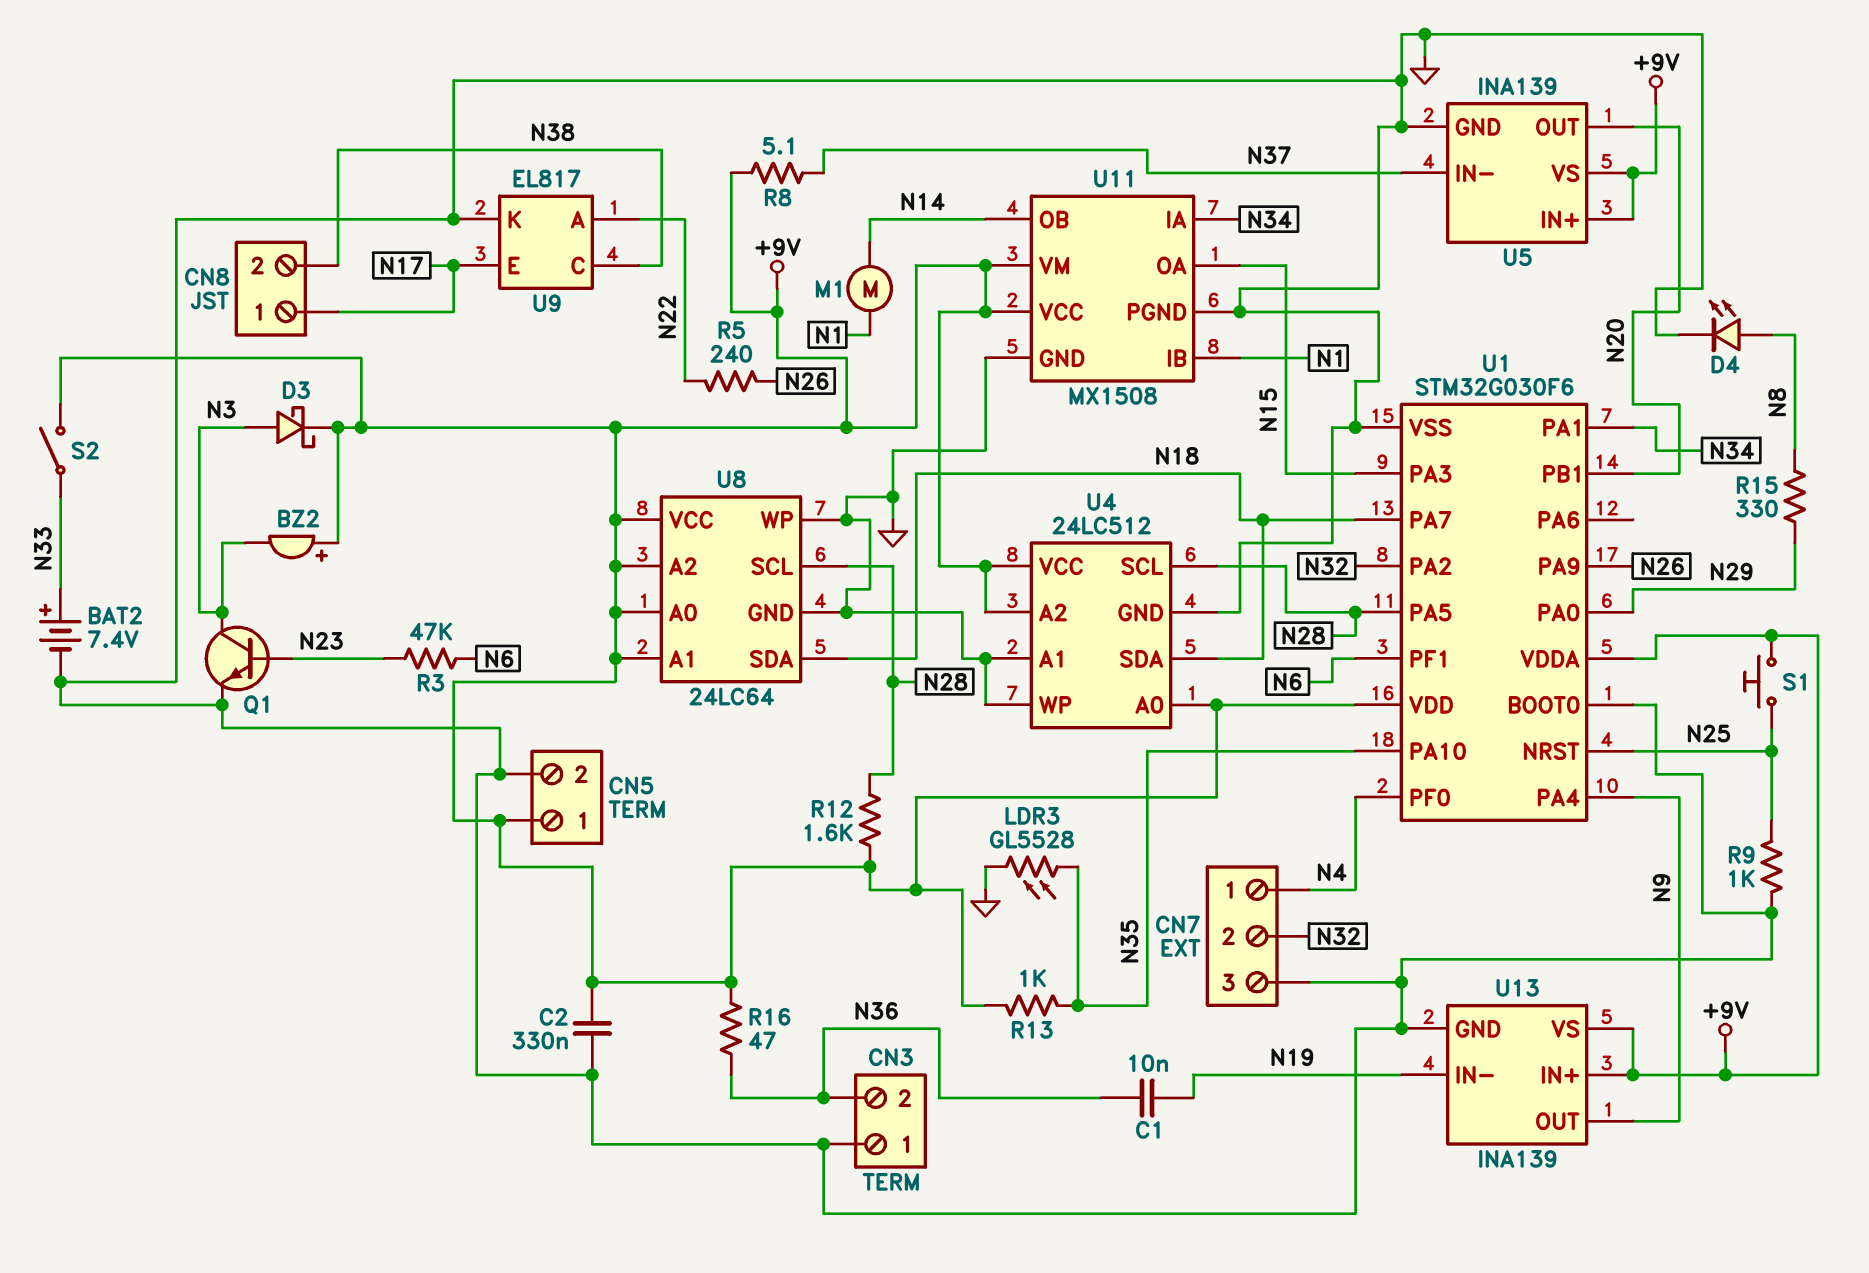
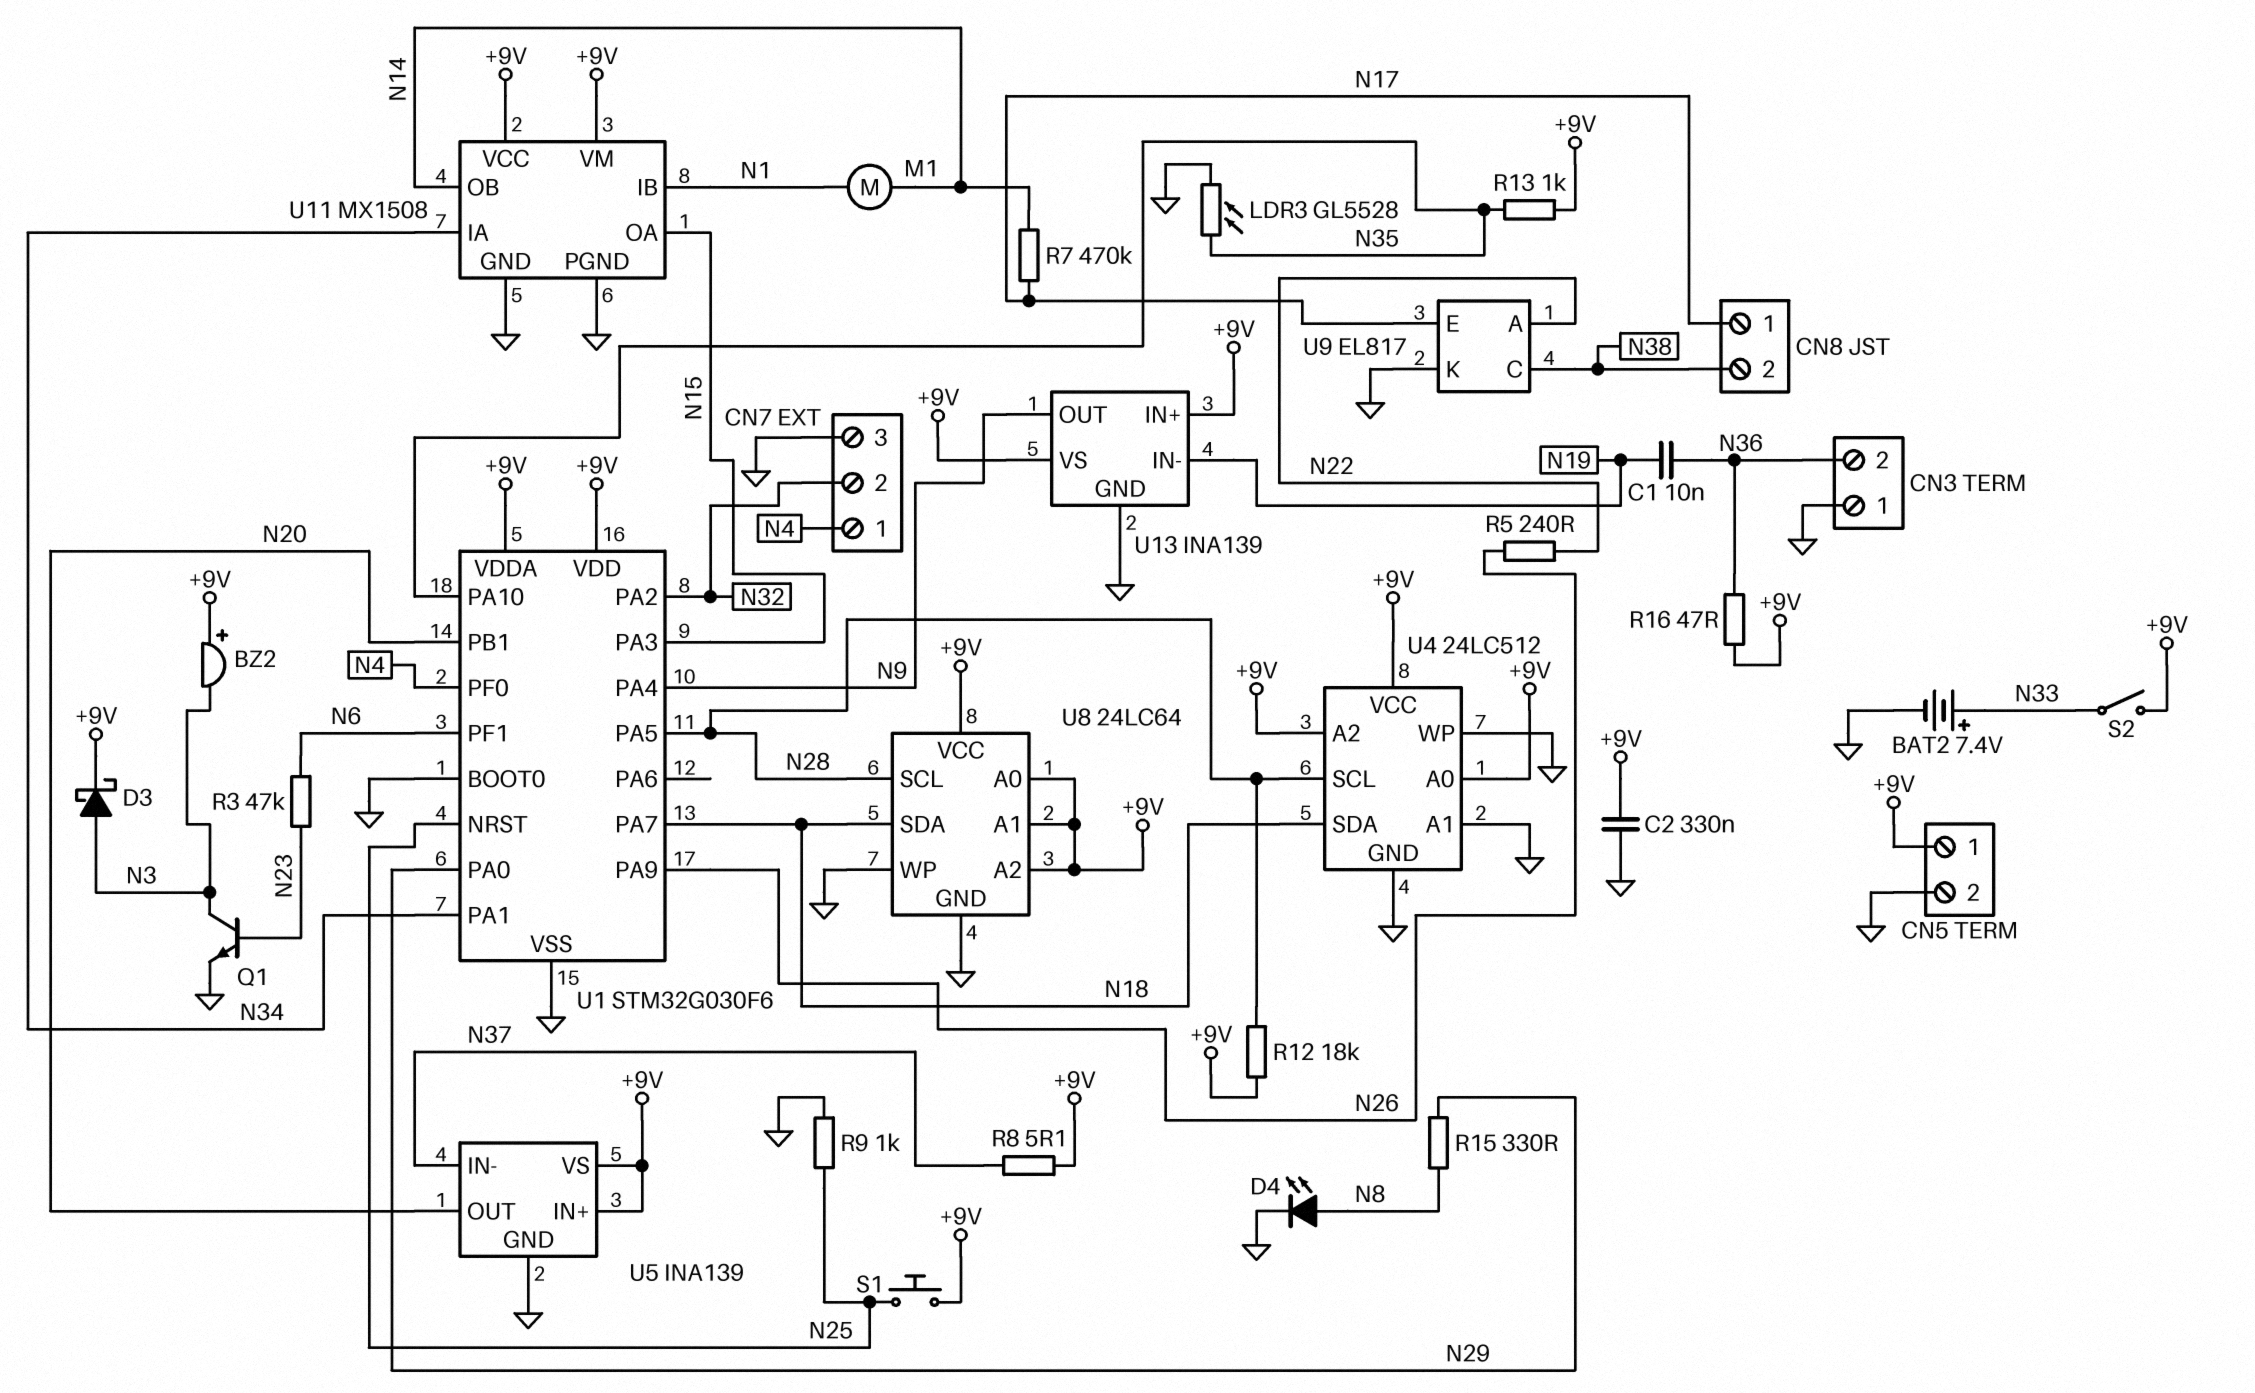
R7: none -> 470k (N14, N17)
R12: 1.6k (+9V, N28) -> 18k (+9V, N28)

